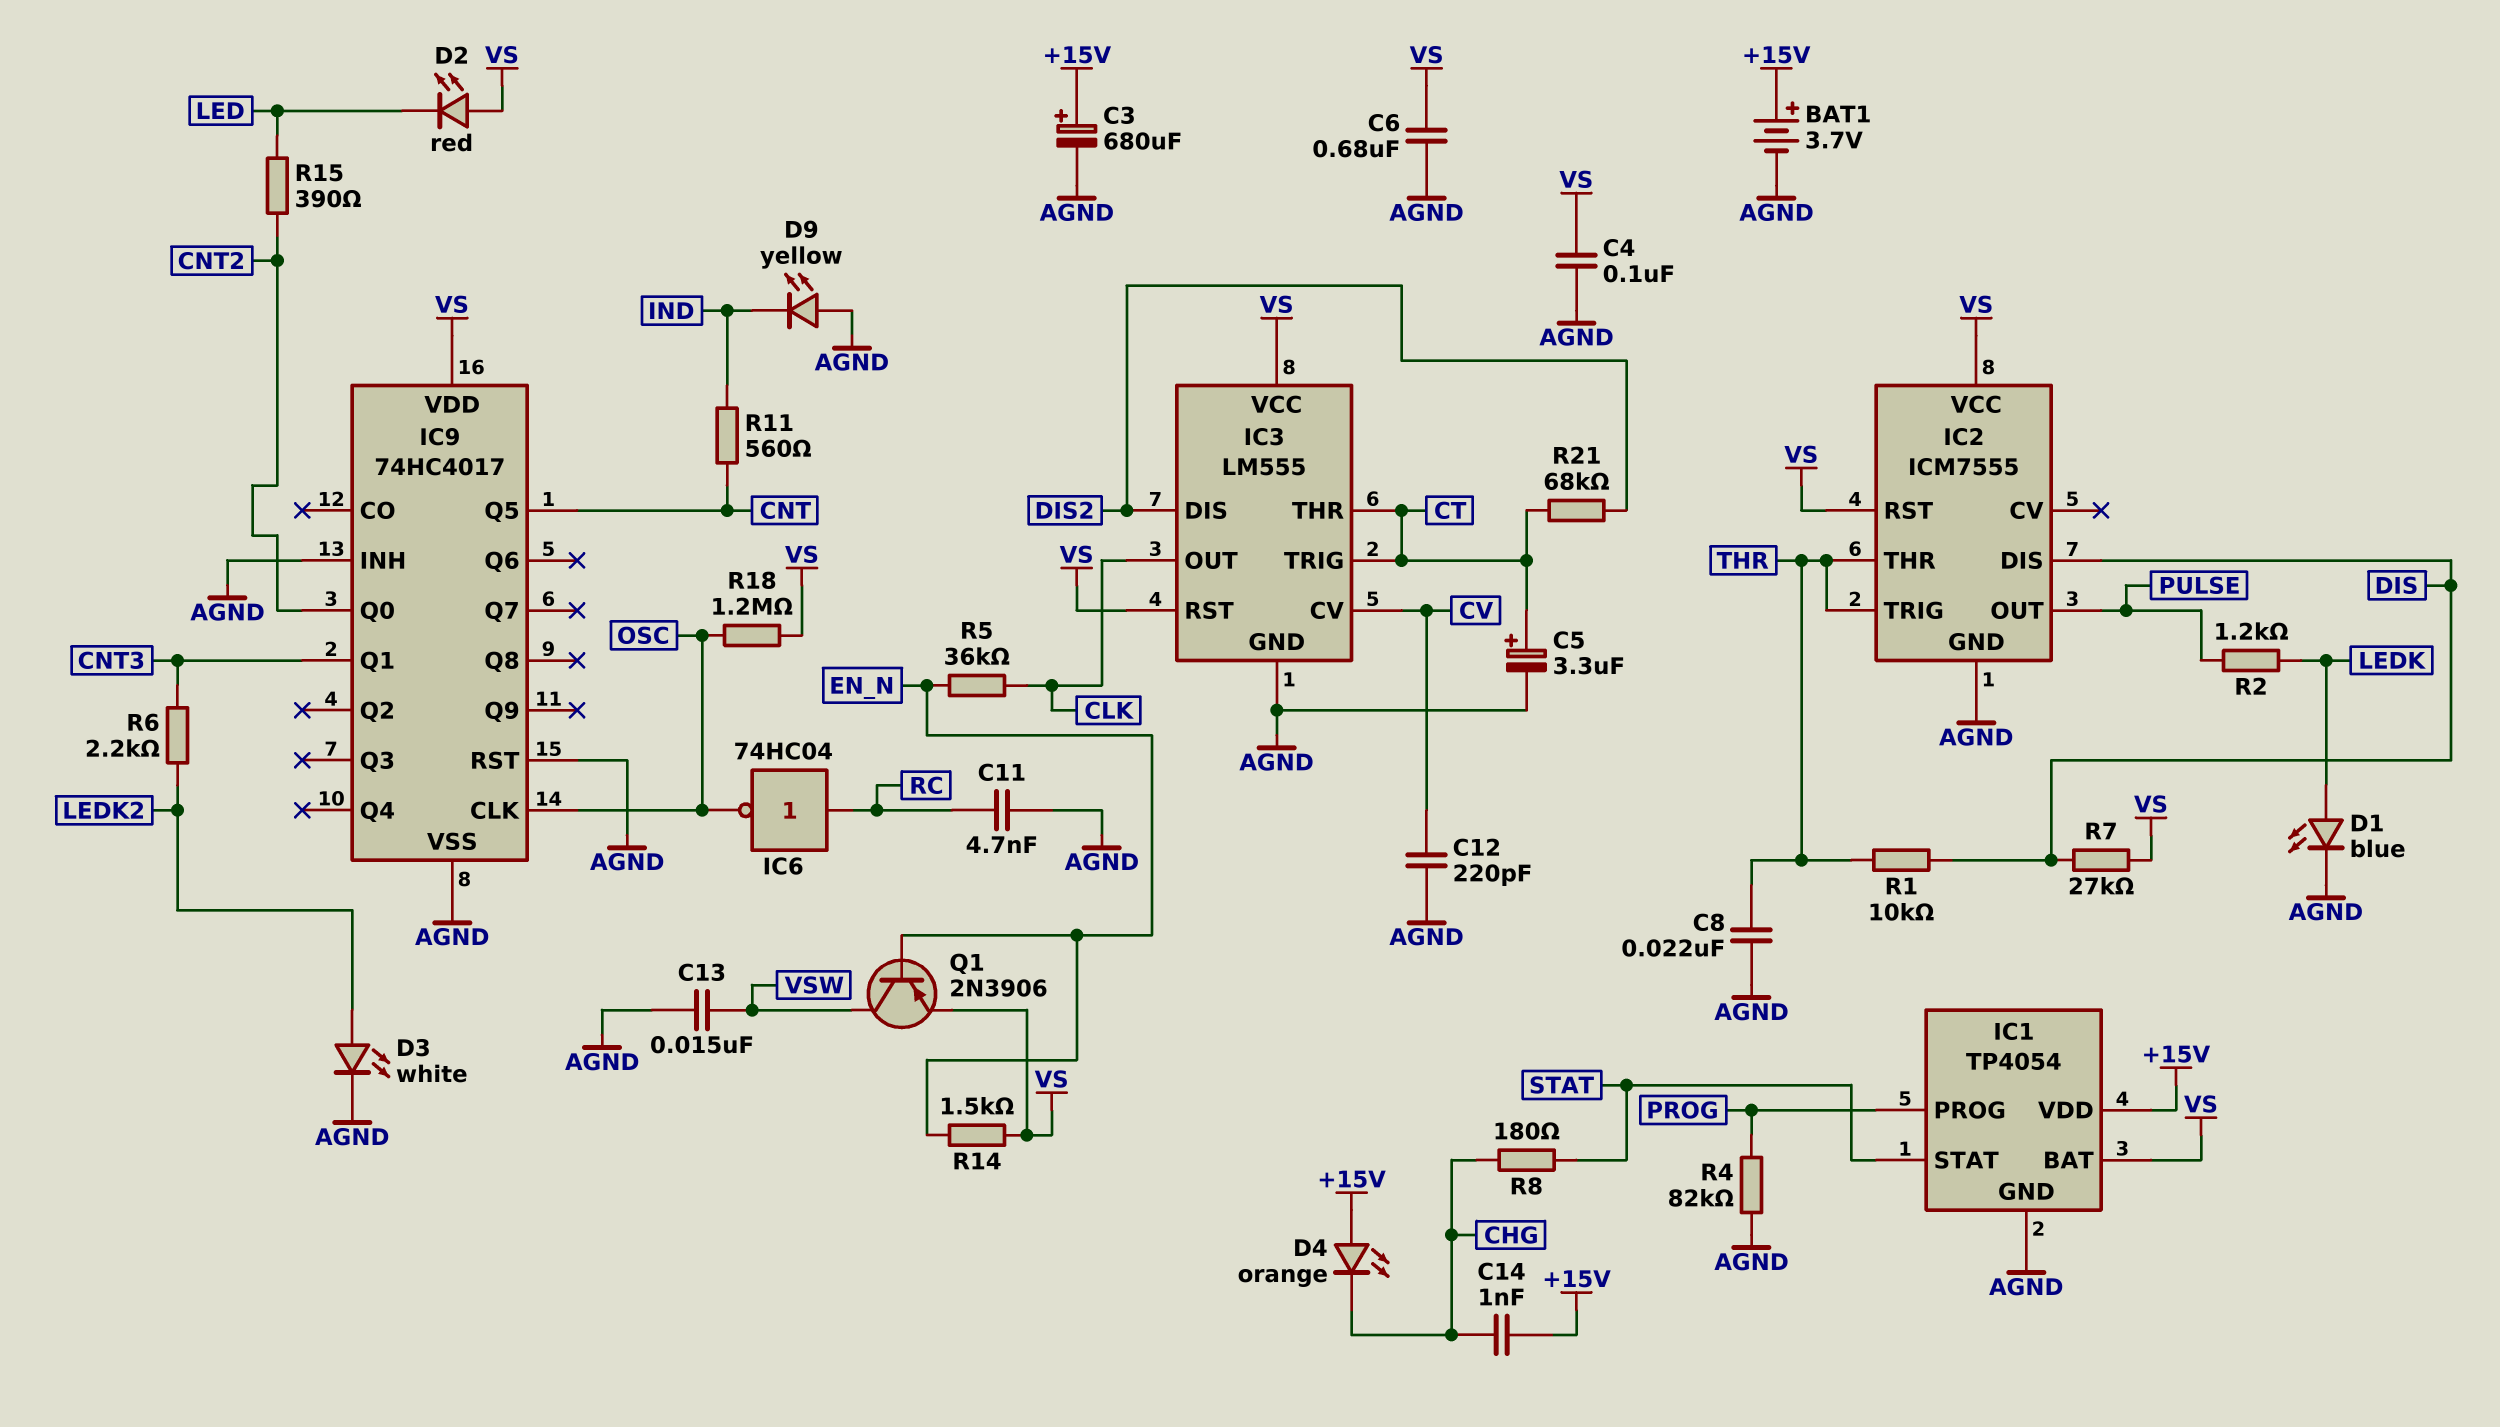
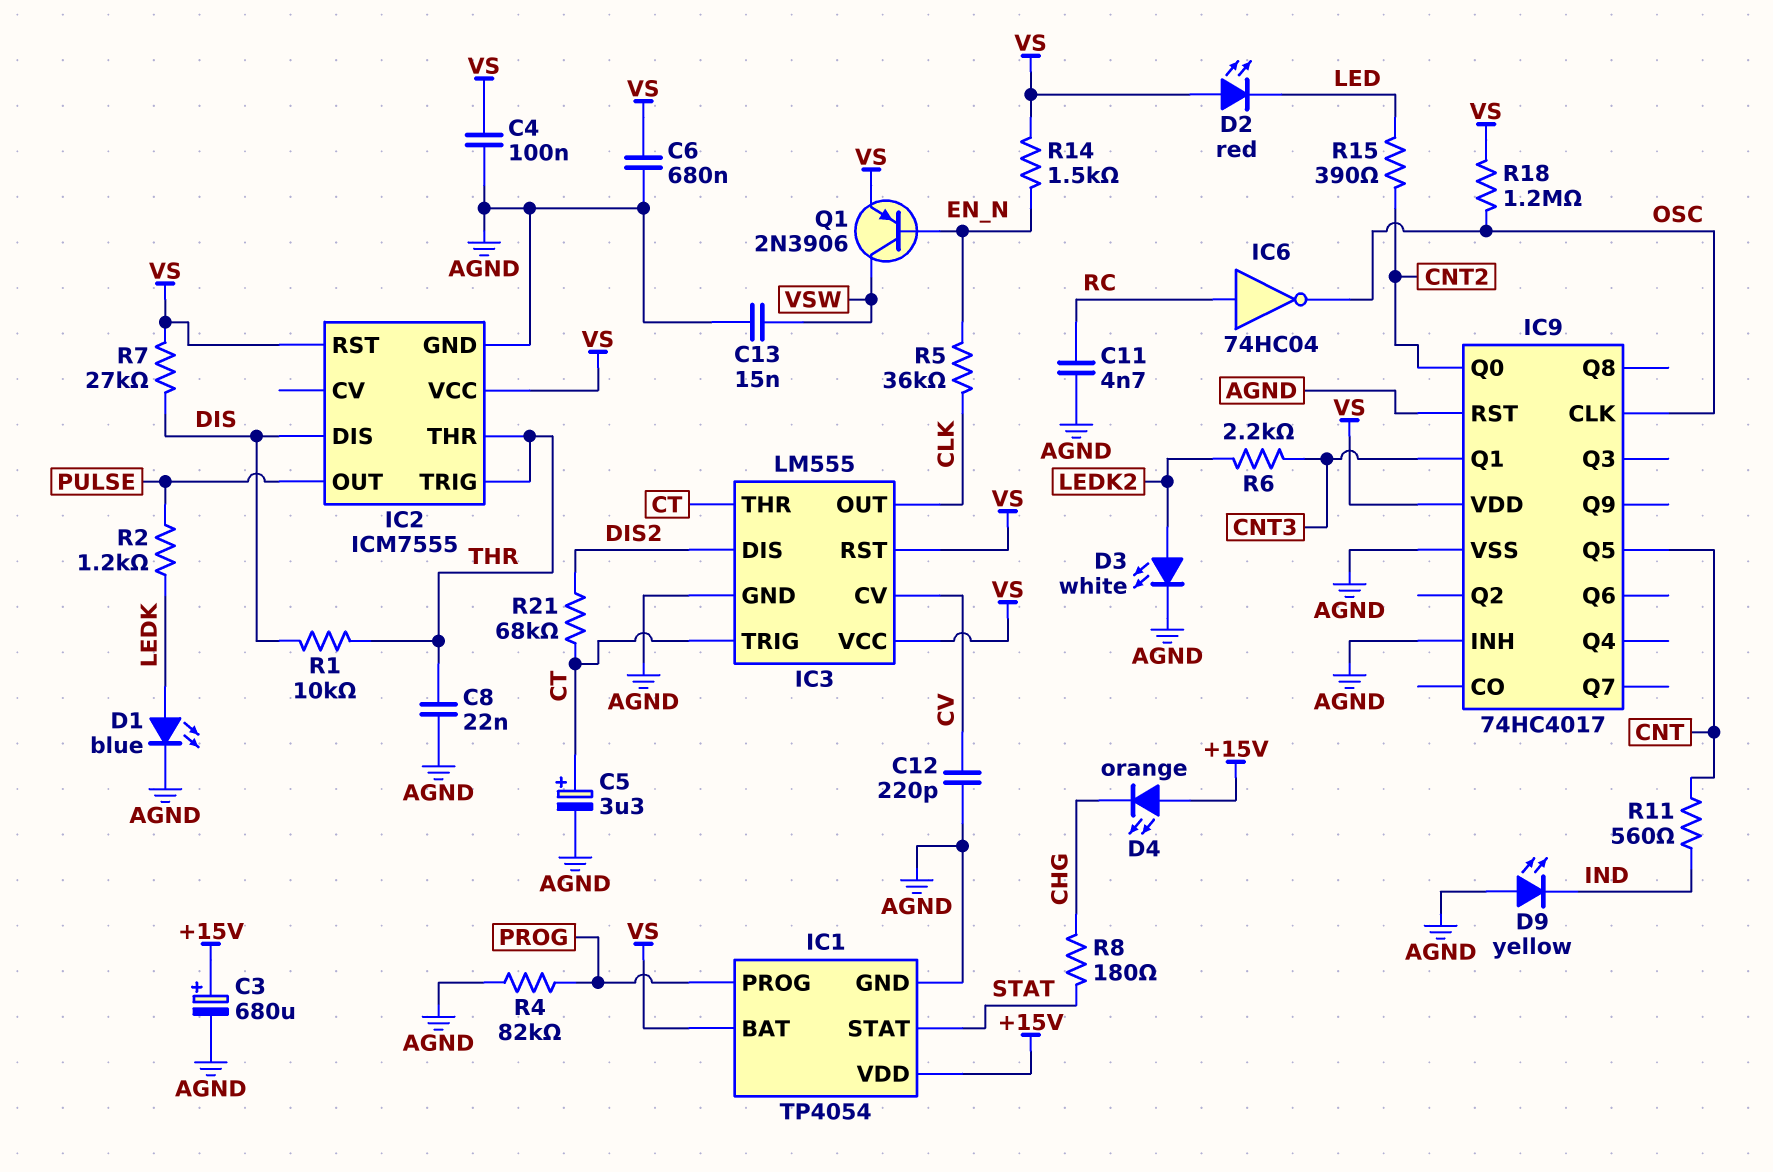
BAT1: 3.7V (plus +15V, minus AGND) -> none
C14: 1nF (+15V, CHG) -> none

